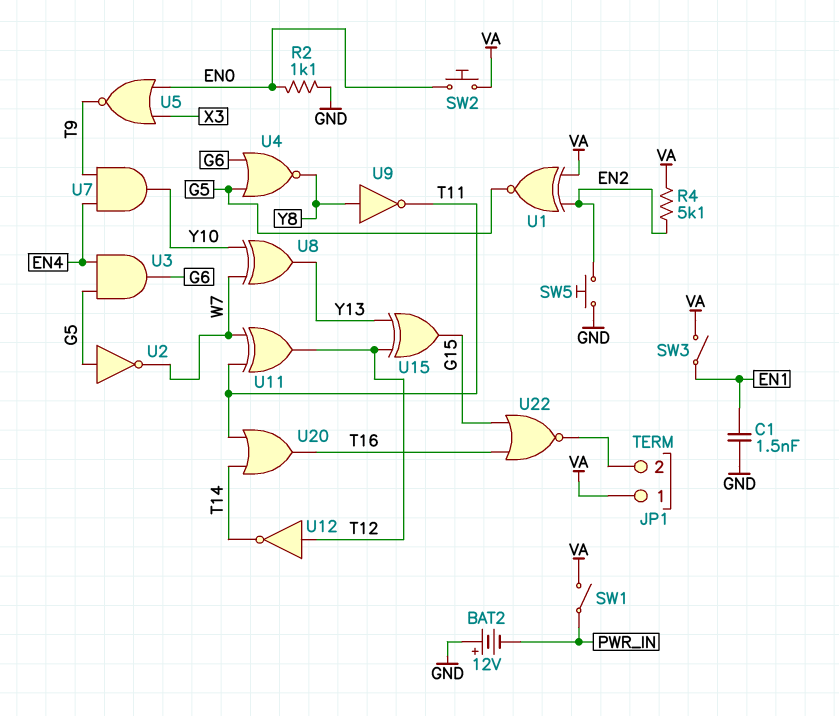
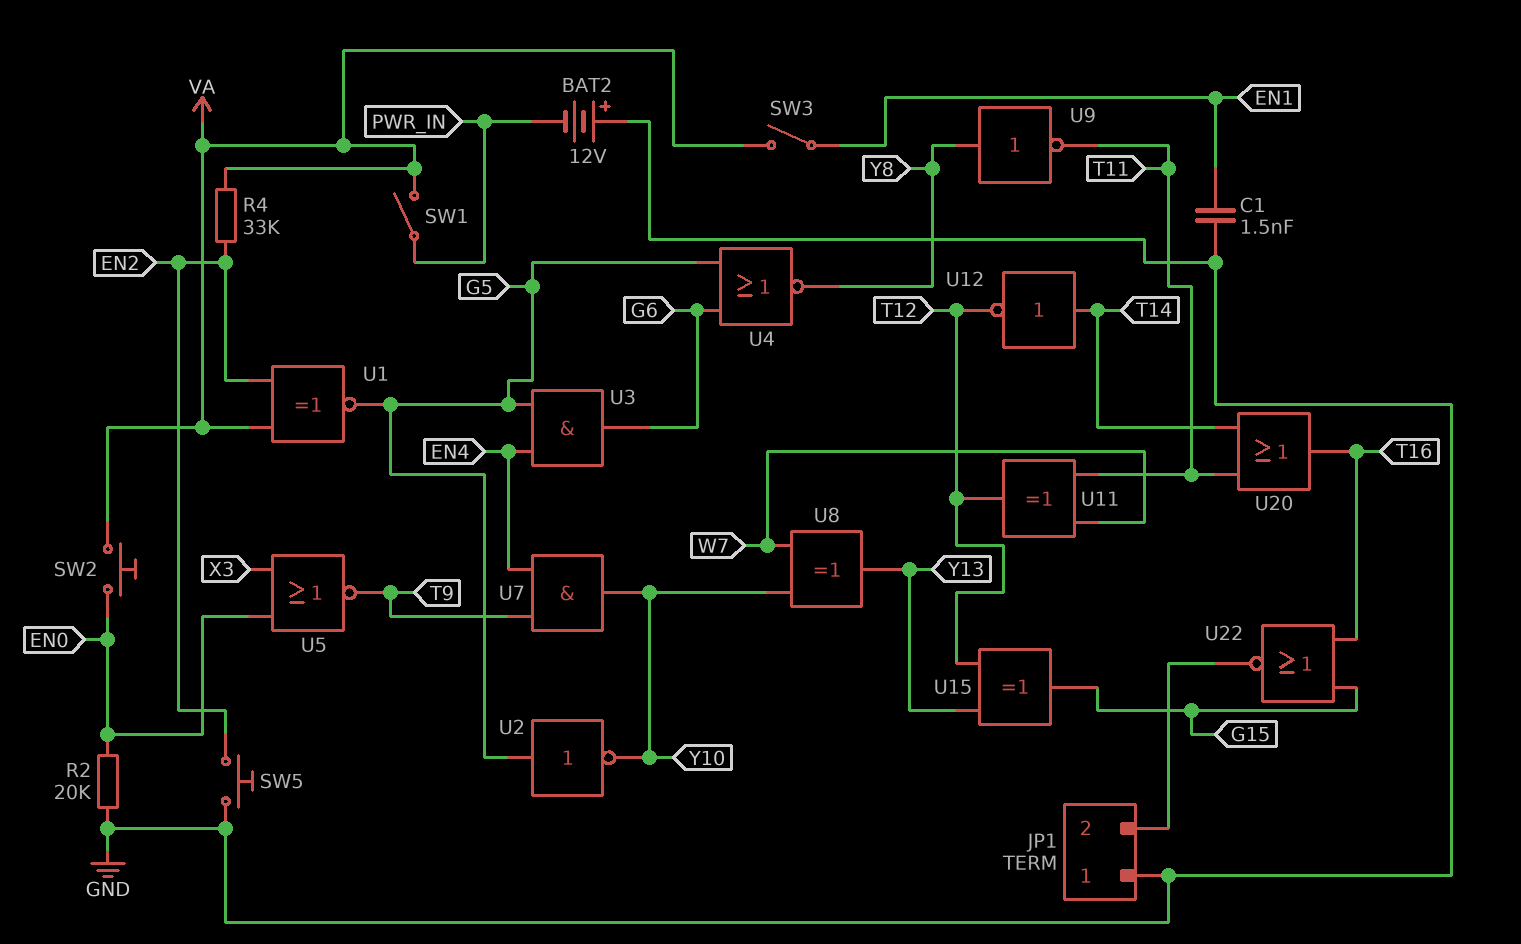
JP1 pin 1: VA -> GND
R2: 1.1k (EN0, GND) -> 20k (EN0, GND)
R4: 5.1k (EN2, VA) -> 33k (EN2, VA)
U2: NOT (in G5, out W7) -> NOT (in G5, out Y10)
U12: NOT (in T12, out T14) -> NOT (in T14, out T12)

